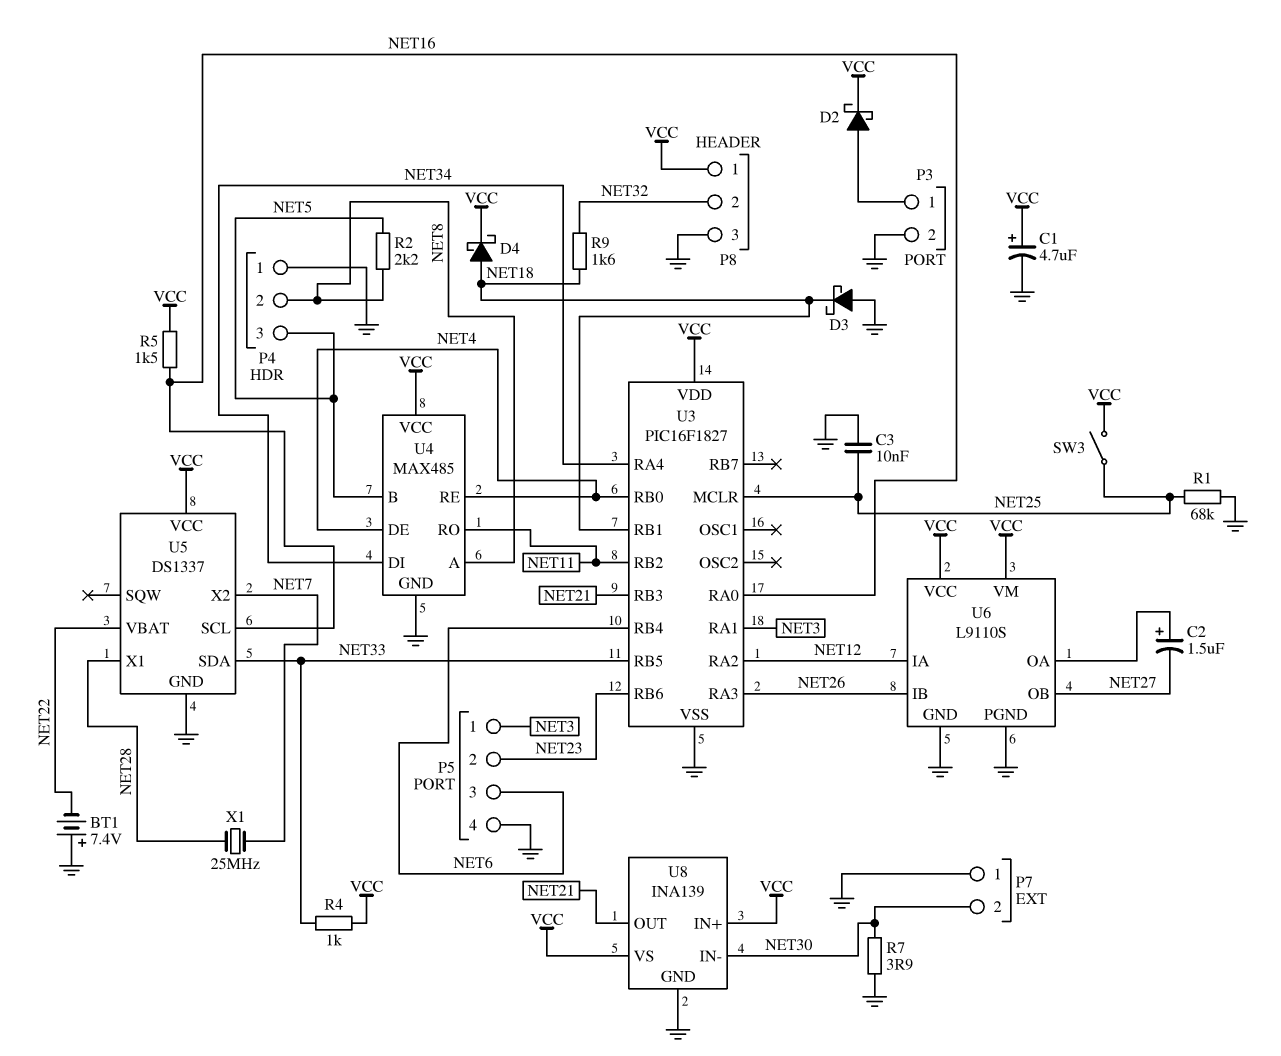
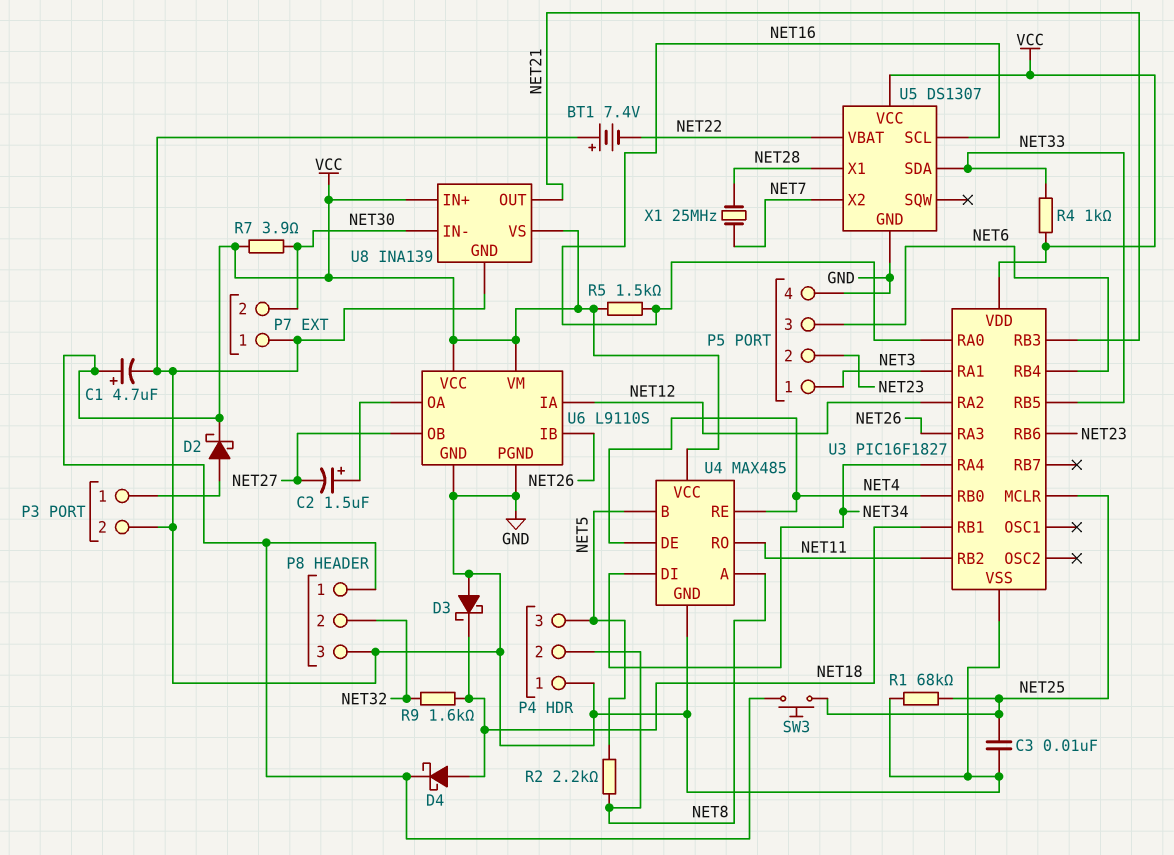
R7: 3.9 (GND, NET30) -> 3.9 (NET30, VCC)
SW3: switch (NET25, VCC) -> button (NET25, VCC)
U5: DS1337 -> DS1307

